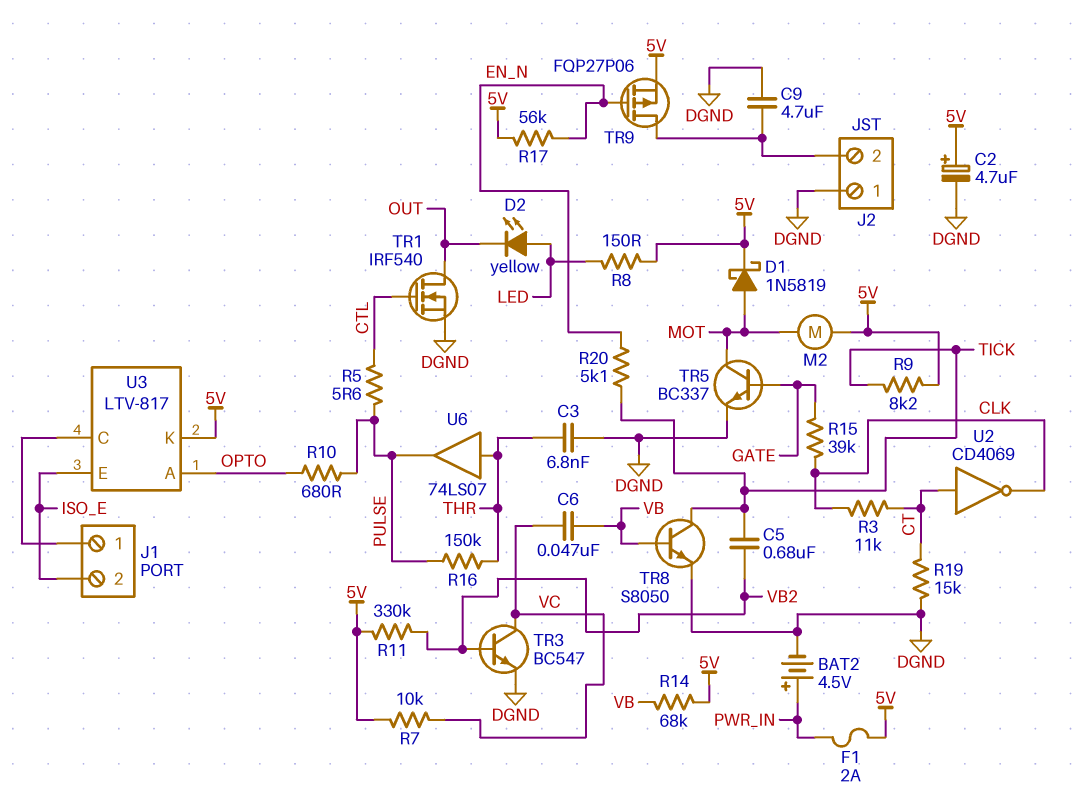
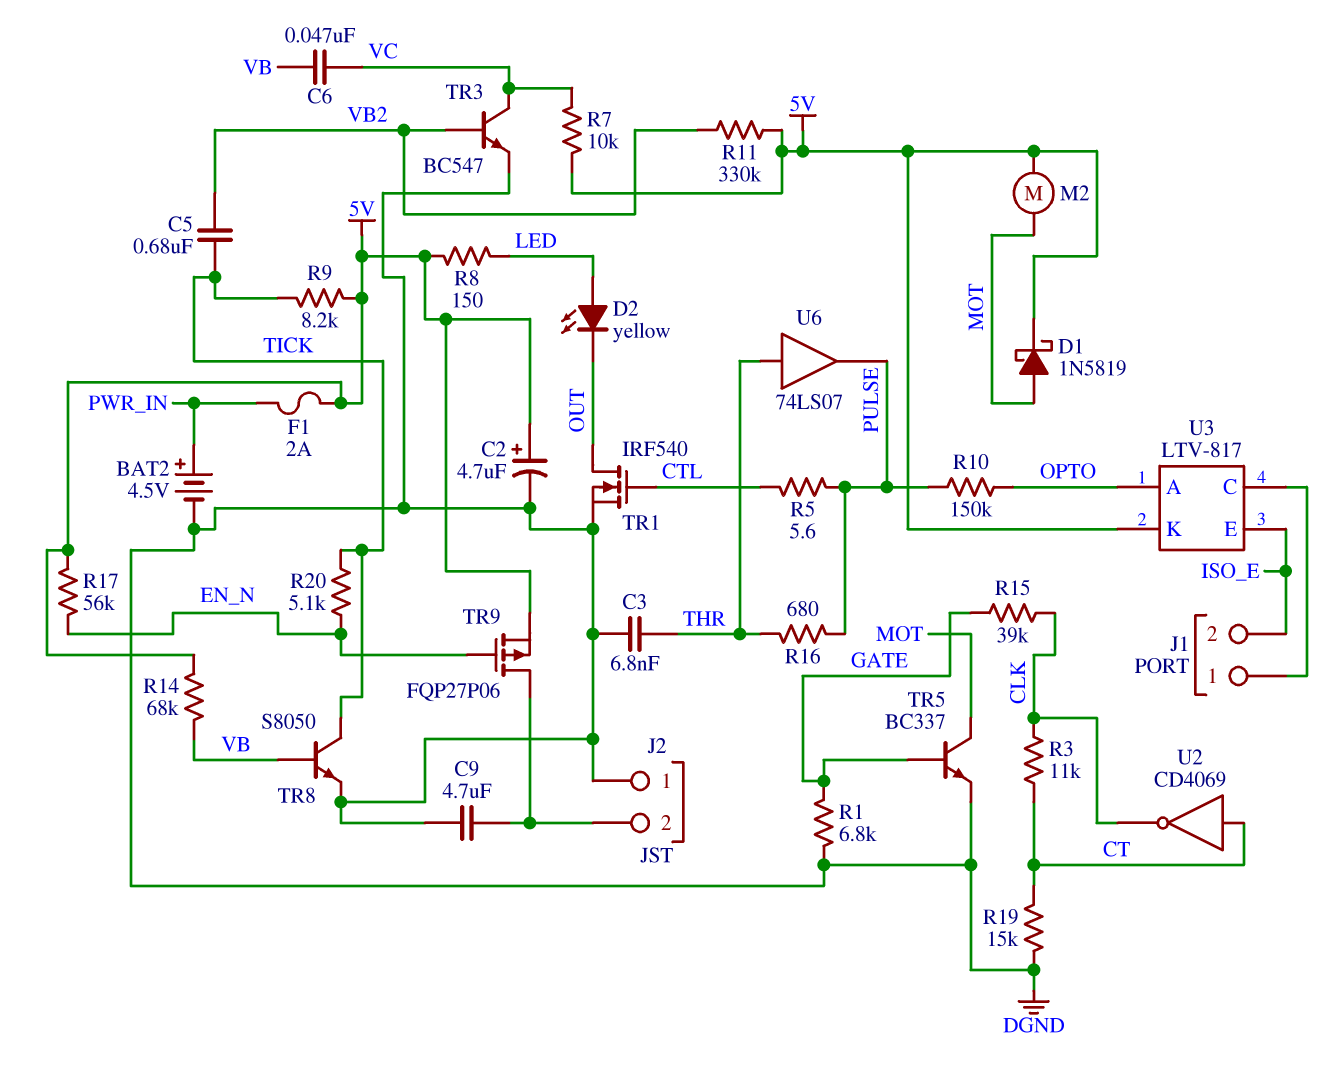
R1: none -> 6.8k (DGND, GATE)
R10: 680 (OPTO, PULSE) -> 150k (OPTO, PULSE)
R16: 150k (PULSE, THR) -> 680 (PULSE, THR)

